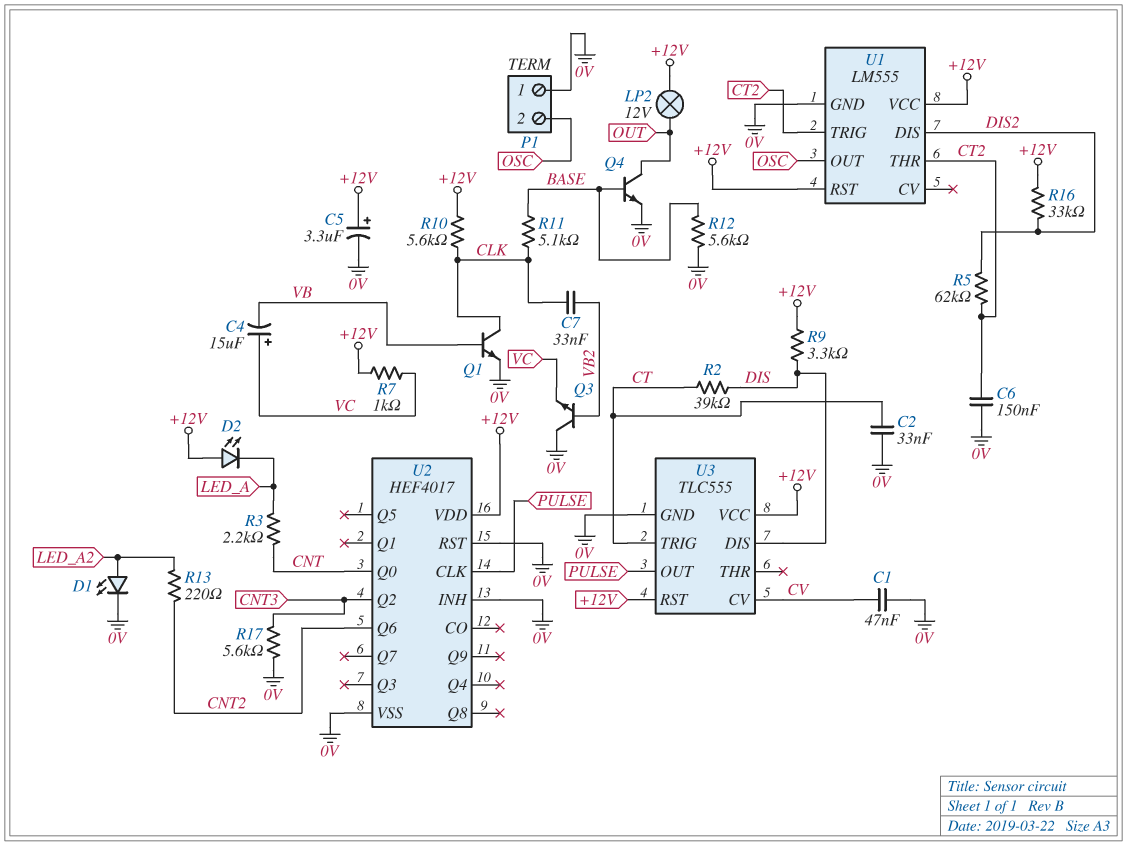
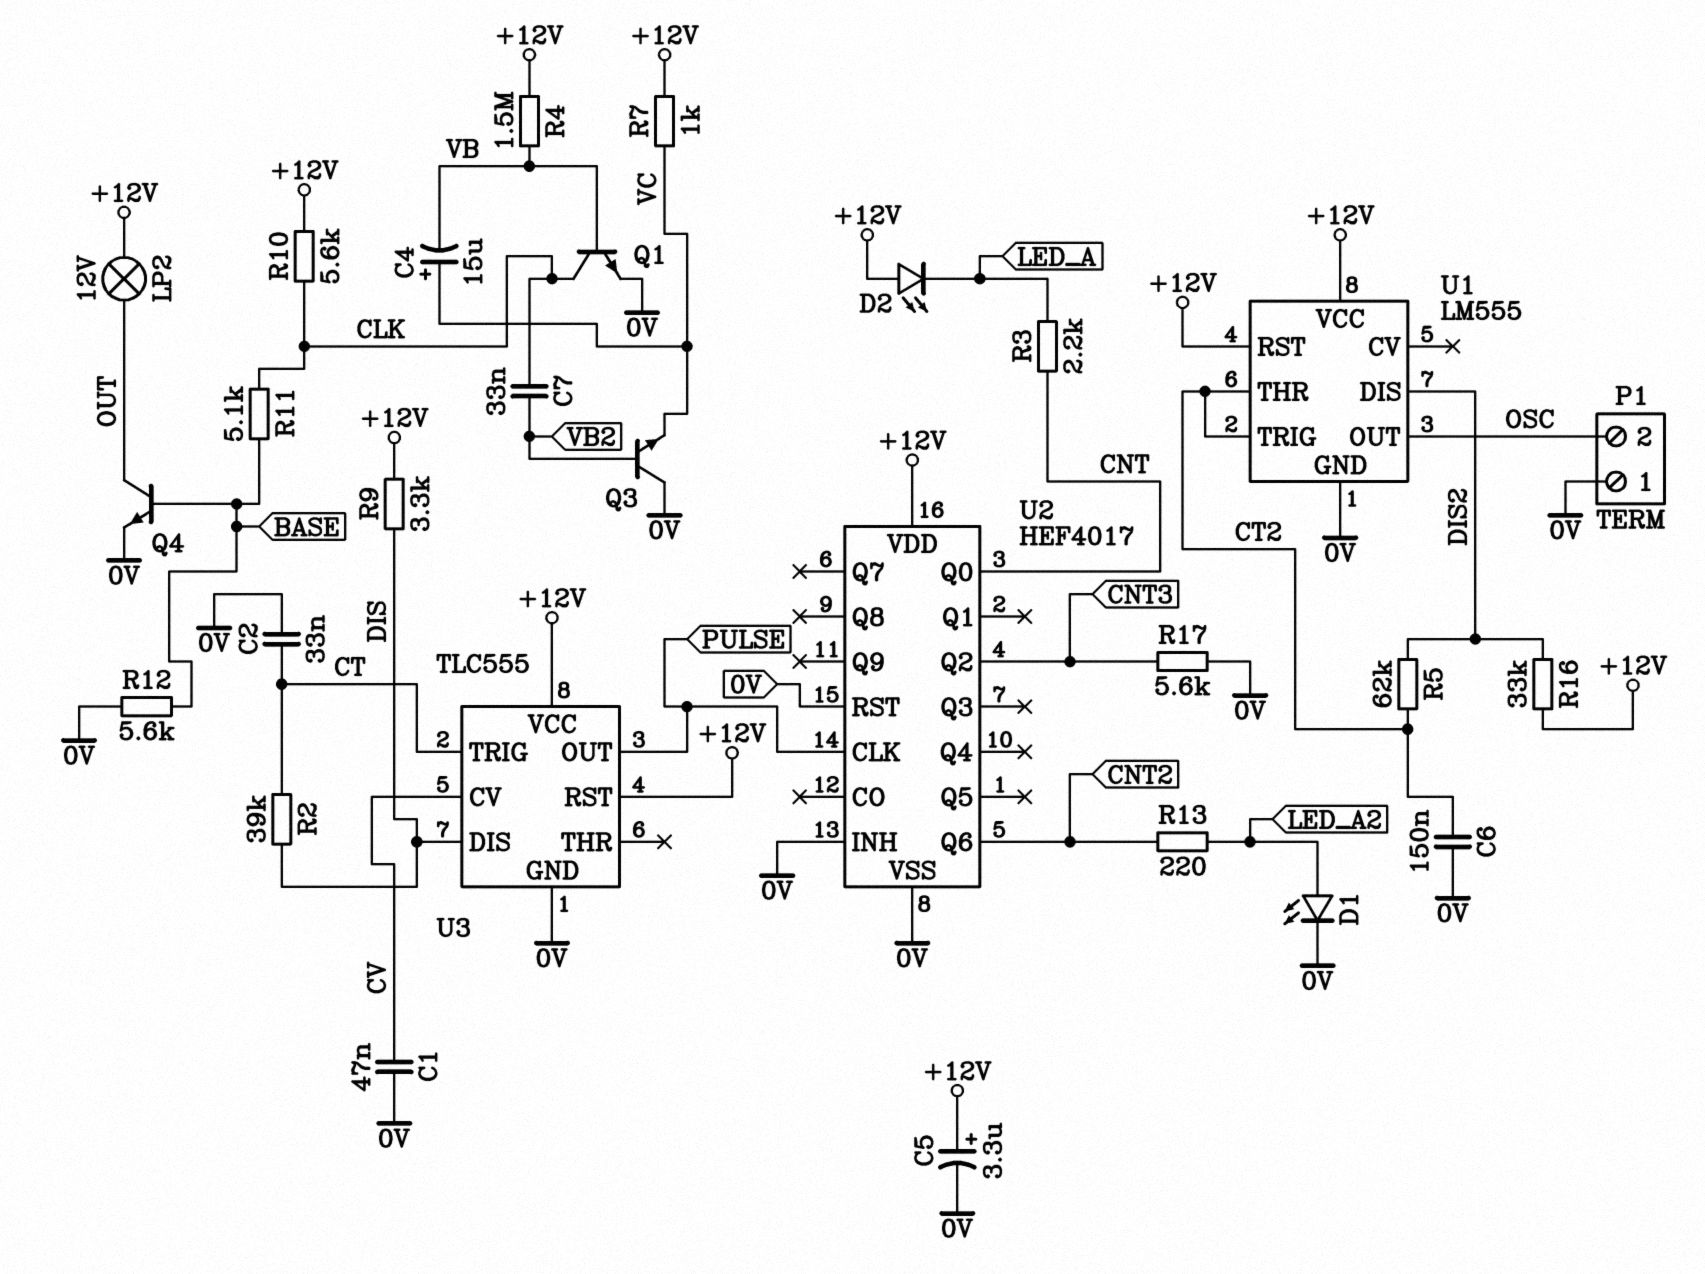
R4: none -> 1.5M (+12V, VB)

